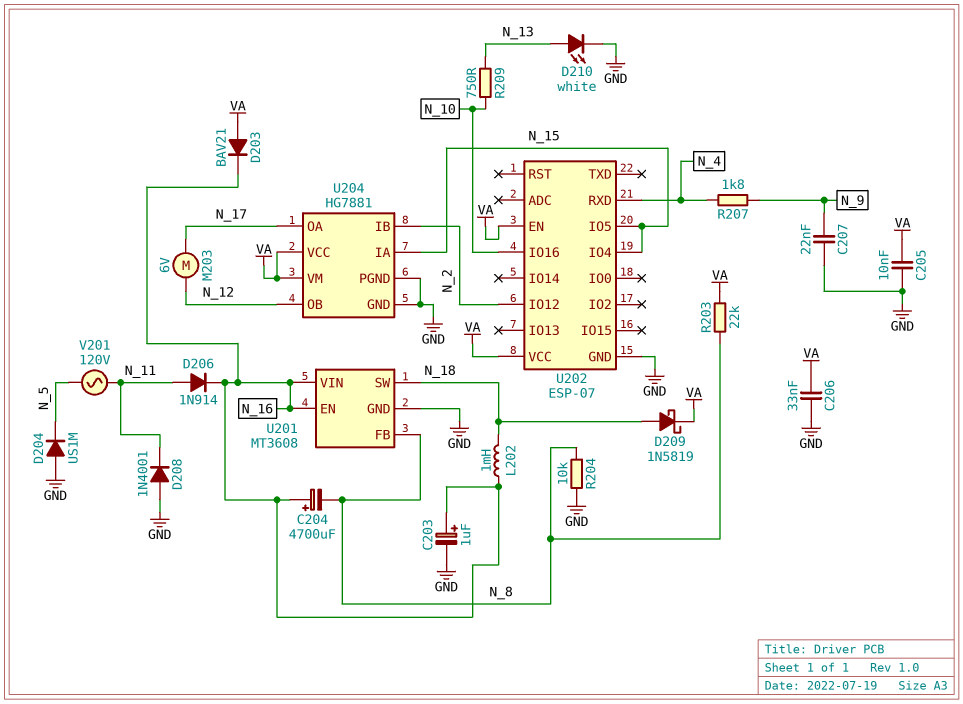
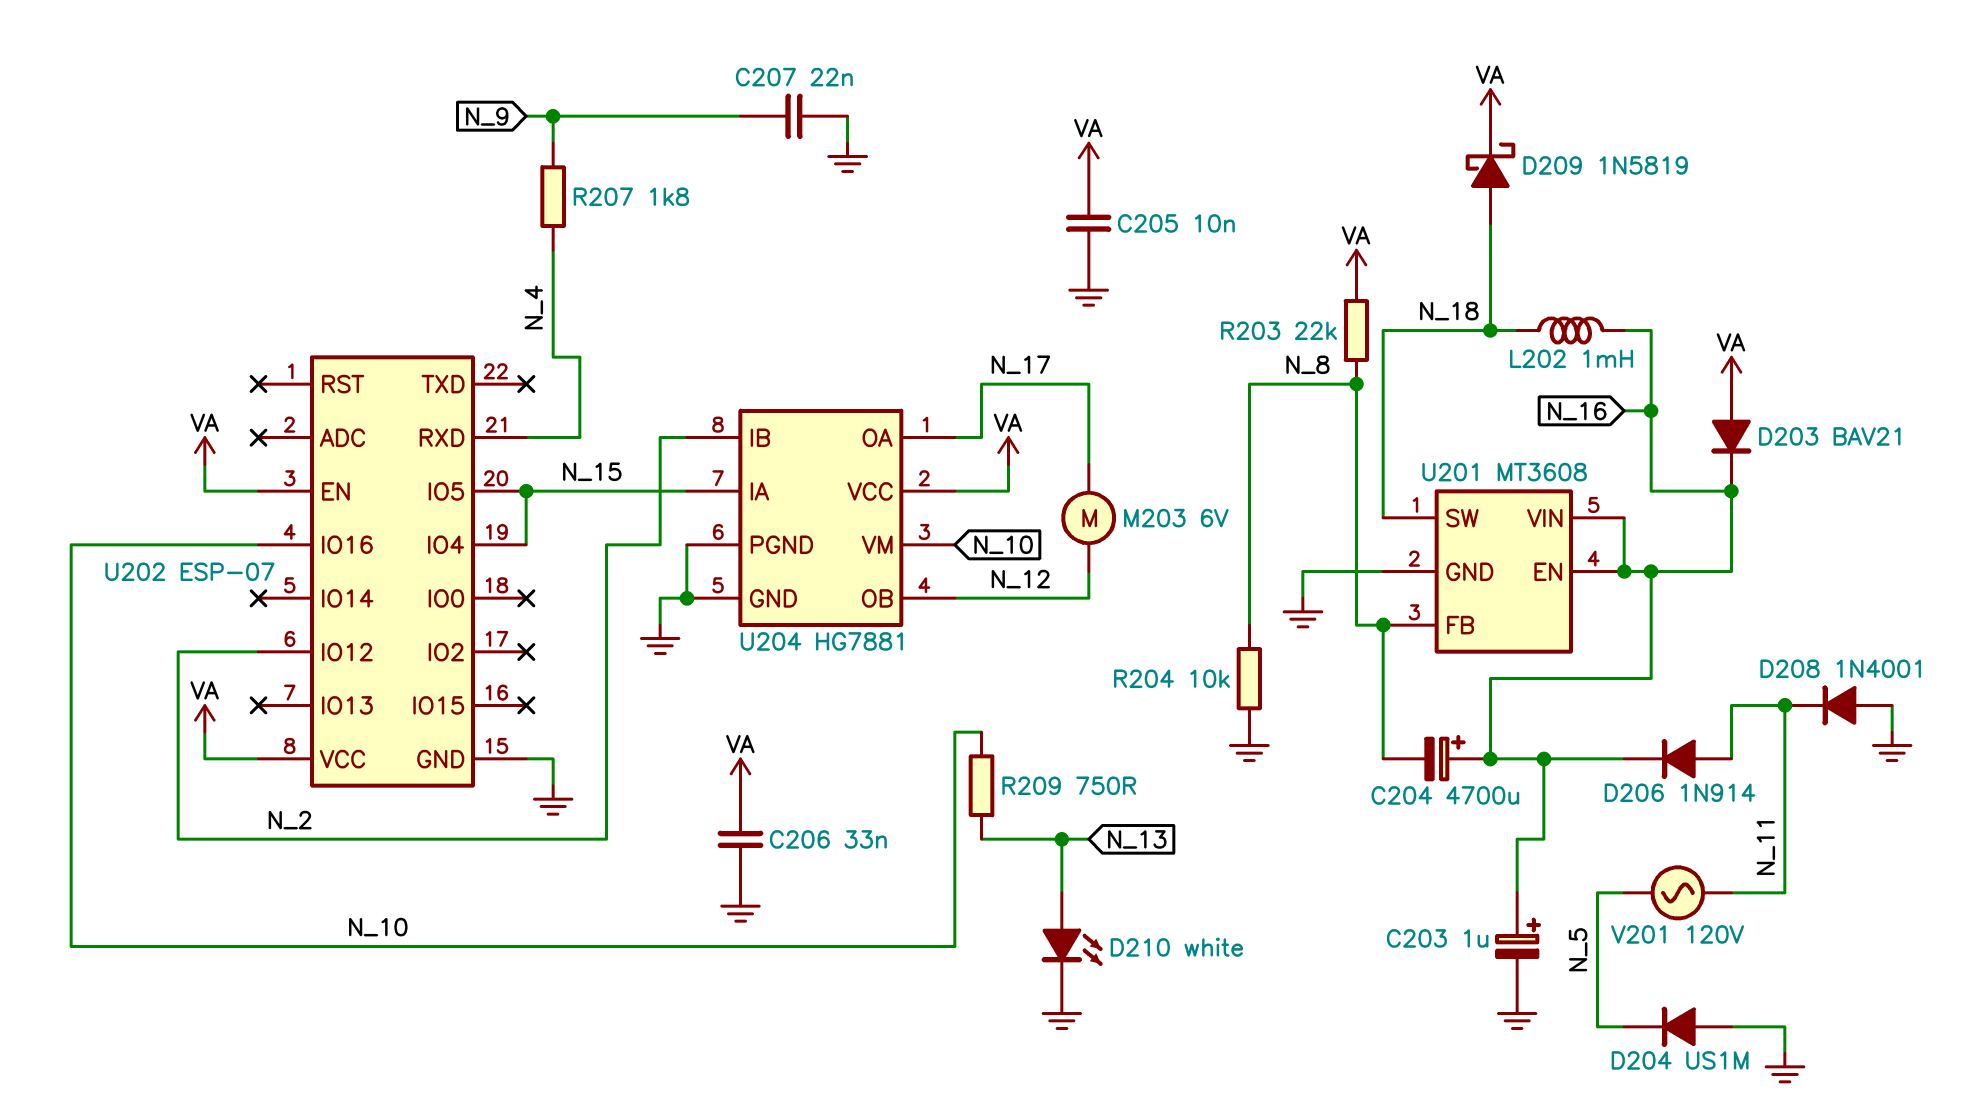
U204 pin VM: VA -> N_10

